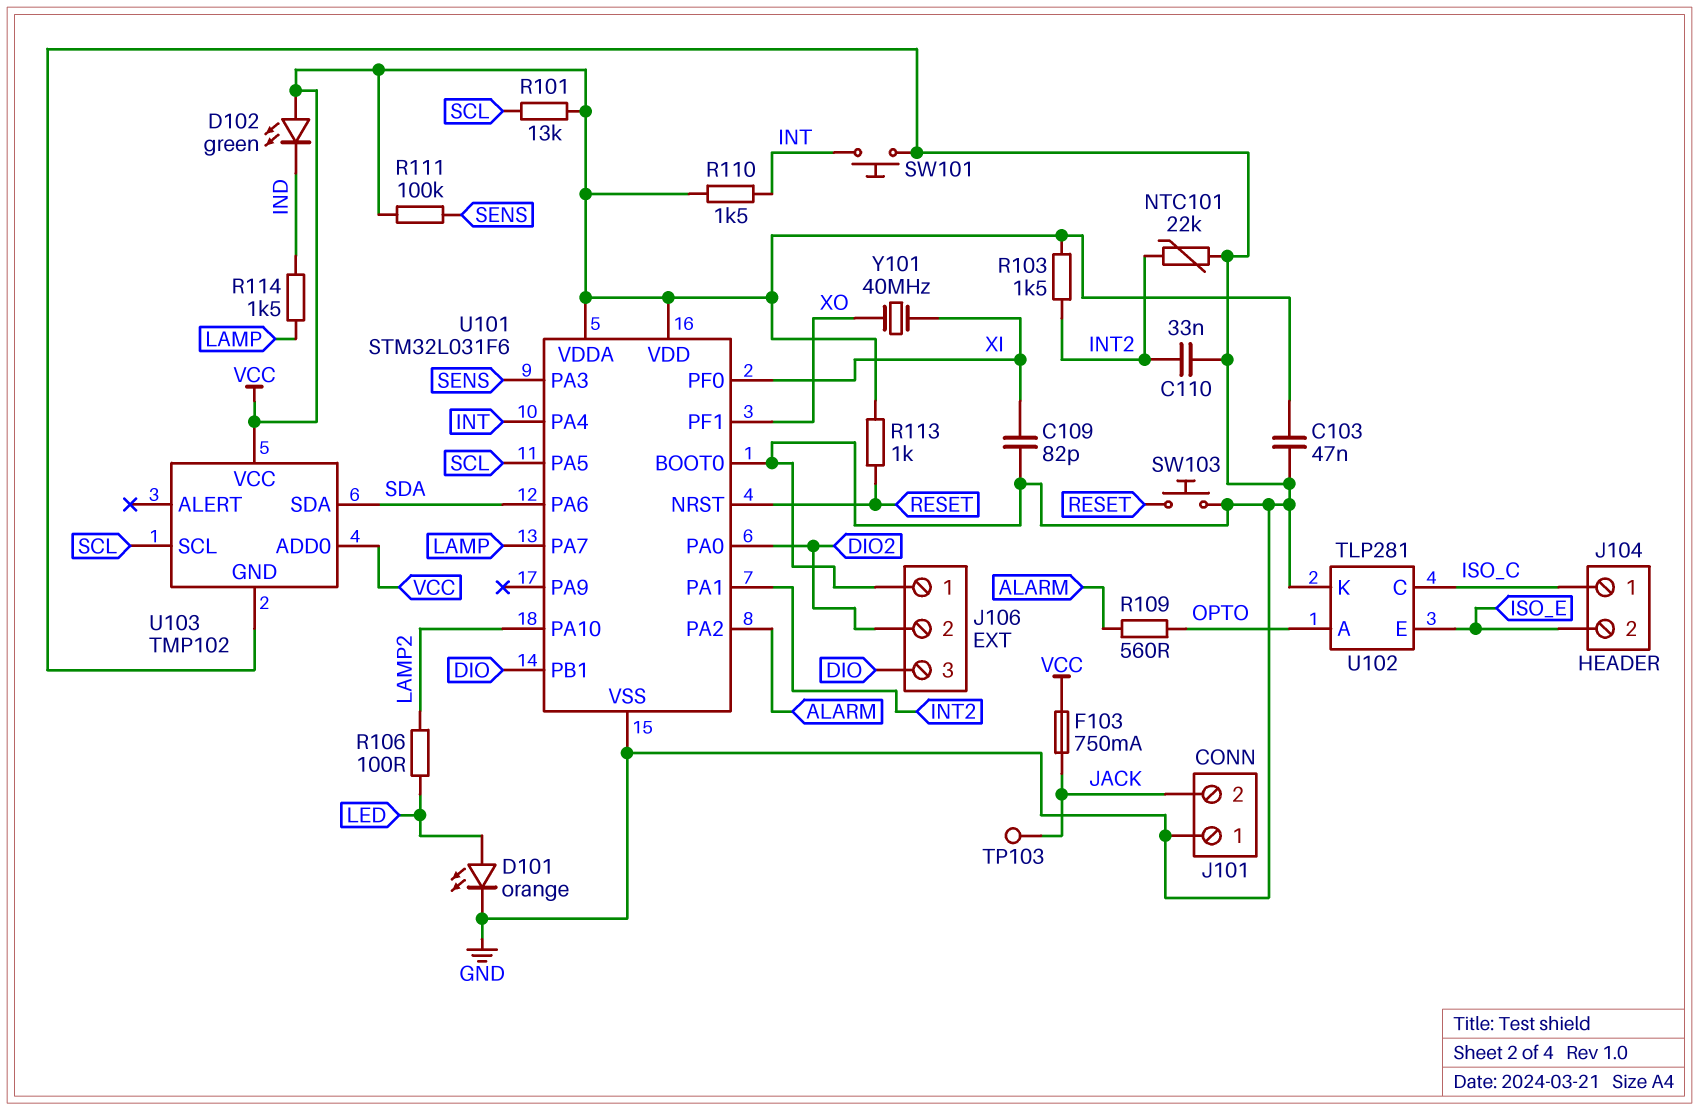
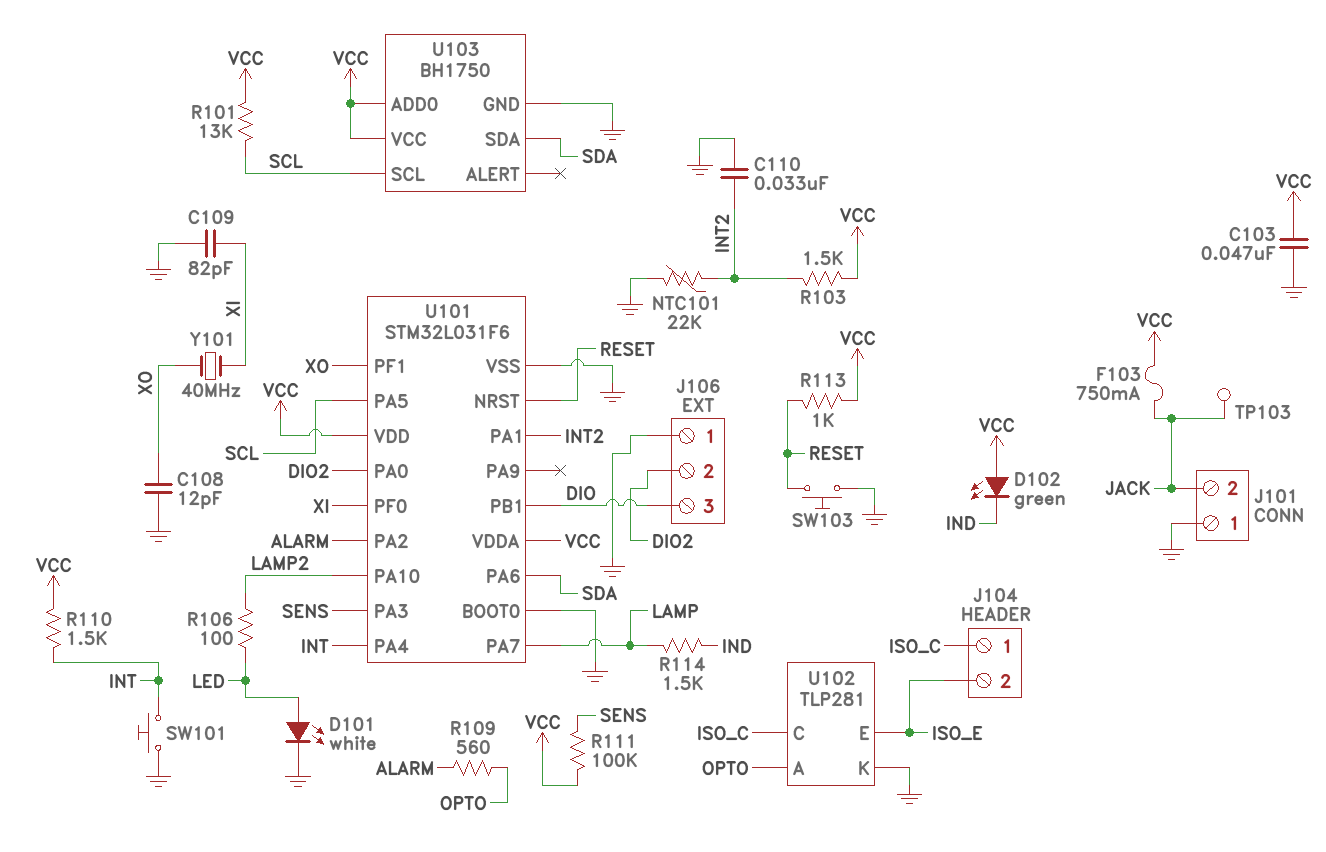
C108: none -> 12pF (GND, XO)
D101: LED orange (A LED, K GND) -> LED white (A LED, K GND)
U103: TMP102 -> BH1750

